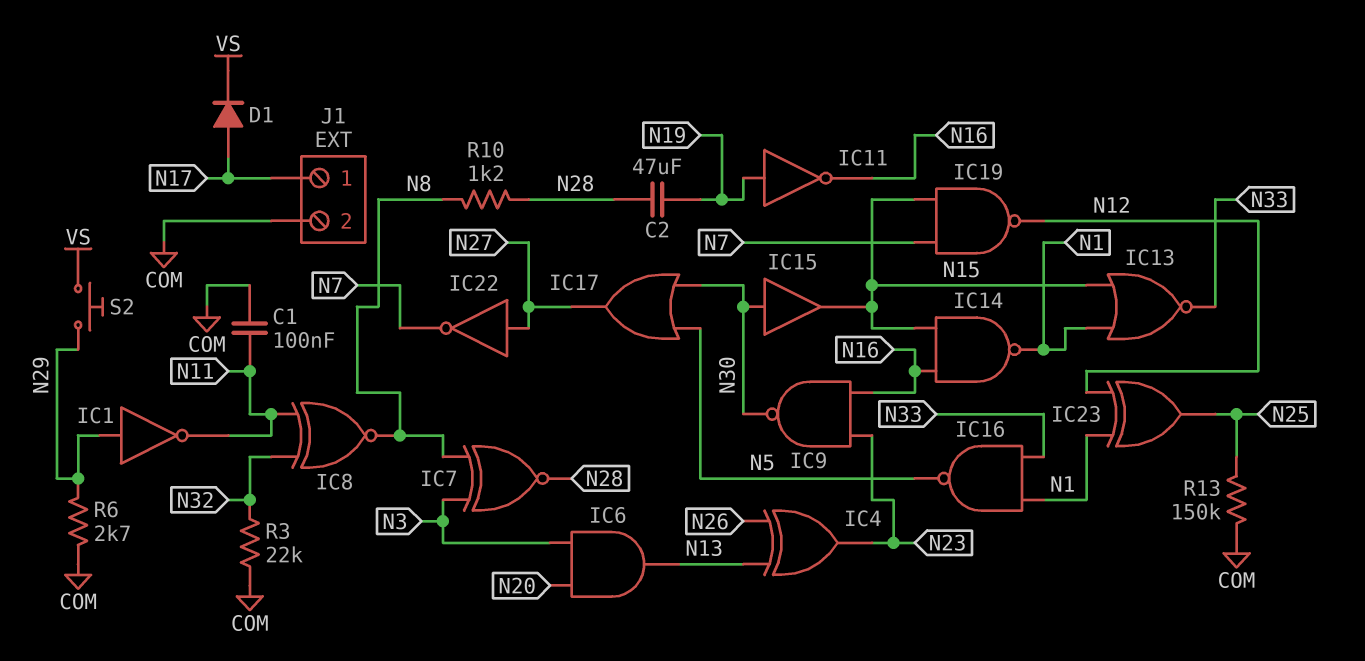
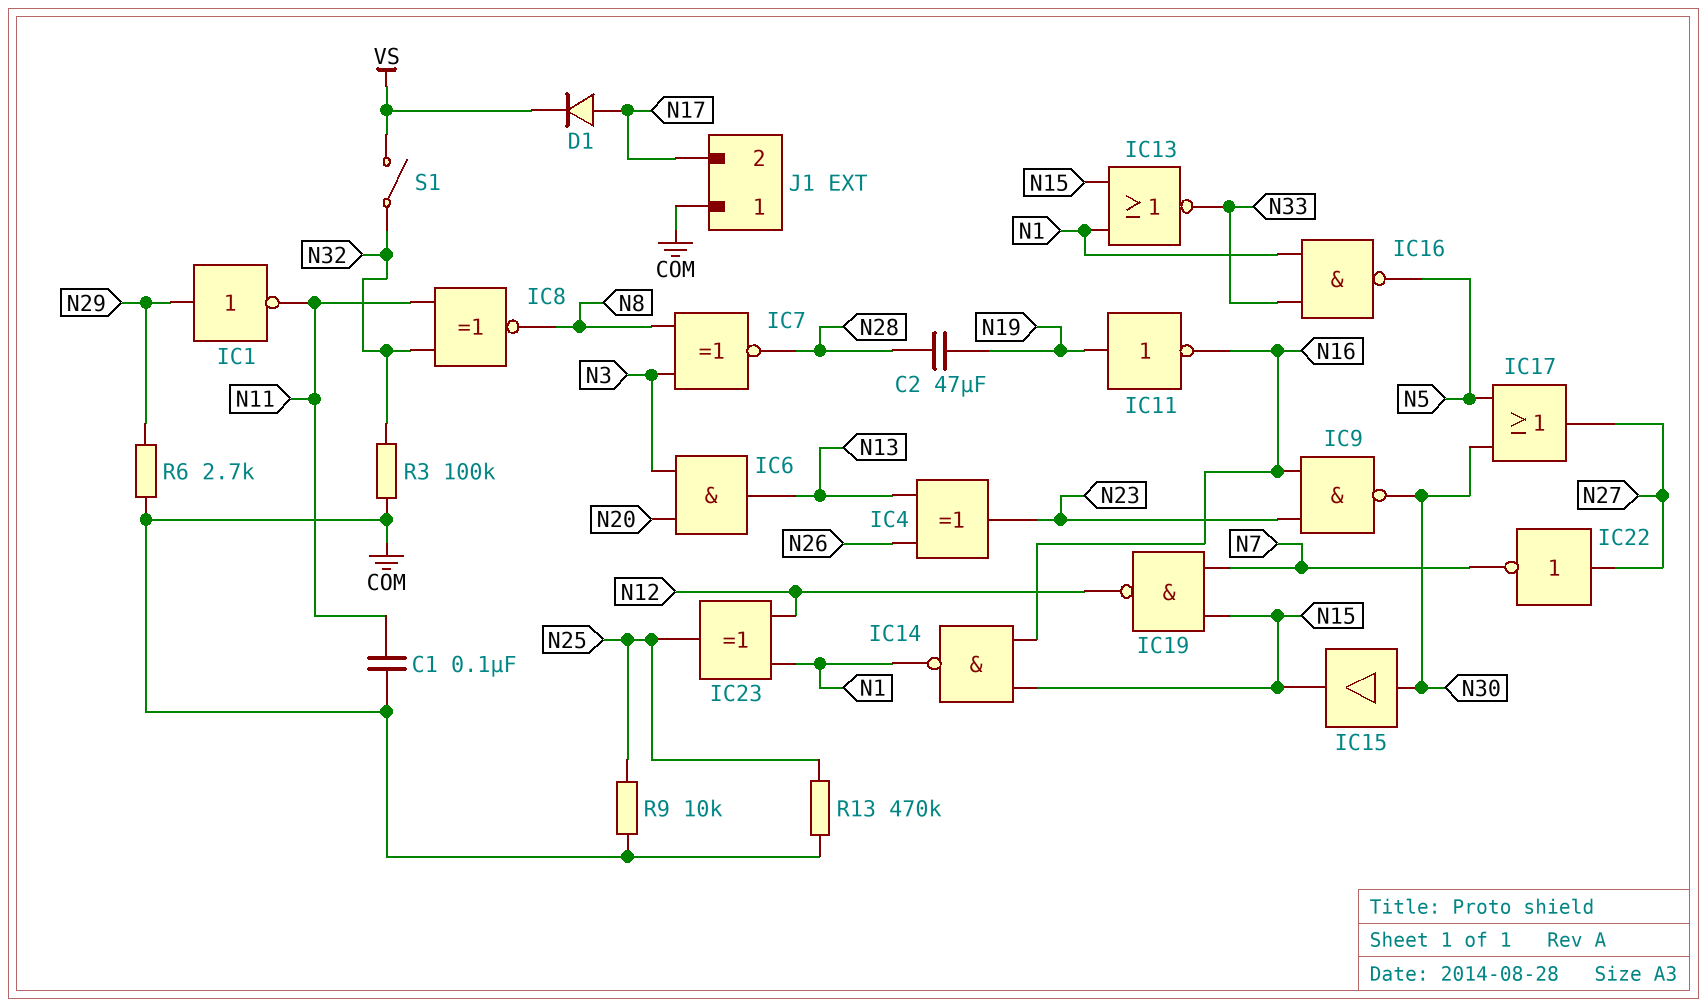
J1 pin 1: N17 -> COM
J1 pin 2: COM -> N17
R3: 22k (COM, N32) -> 100k (COM, N32)
R9: none -> 10k (COM, N25)
R10: 1.2k (N8, N28) -> none
R13: 150k (COM, N25) -> 470k (COM, N25)
S1: none -> switch (N32, VS)
S2: button (N29, VS) -> none

